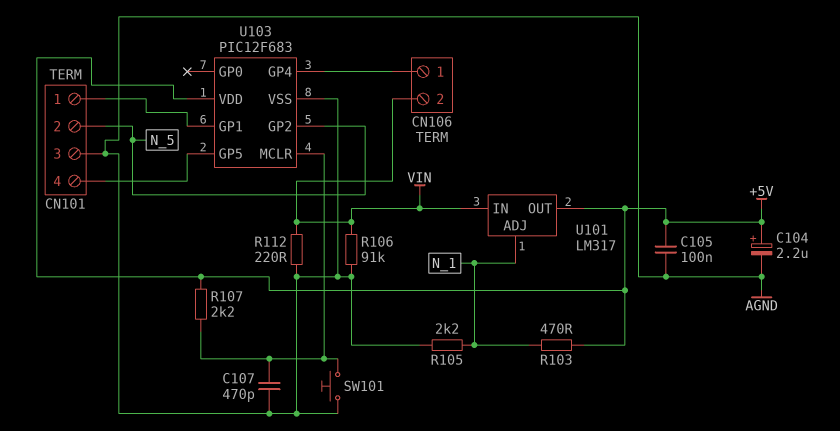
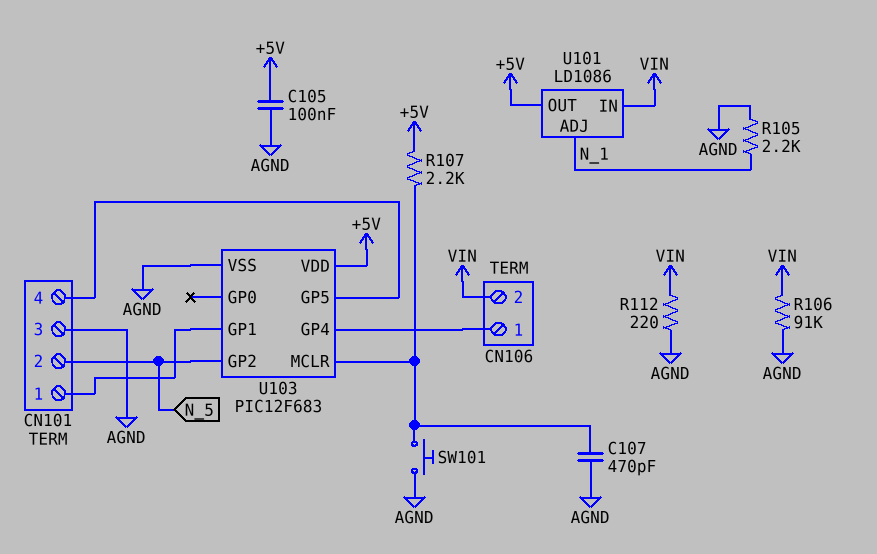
C104: 2.2uF (plus +5V, minus AGND) -> none
R103: 470 (+5V, N_1) -> none
U101: LM317 -> LD1086

